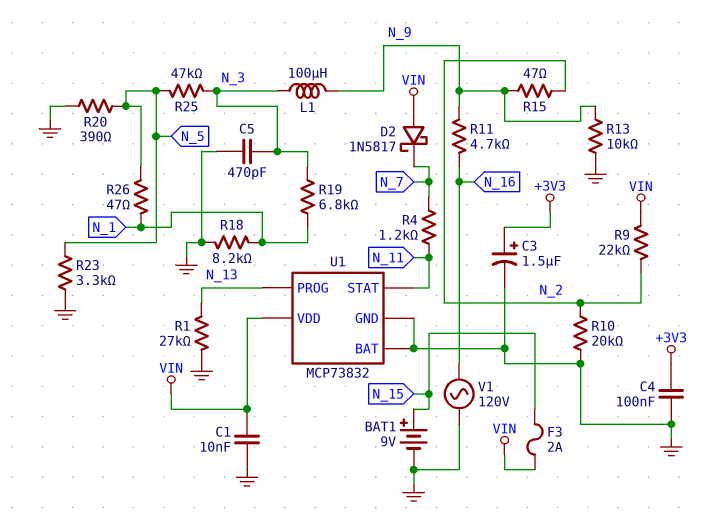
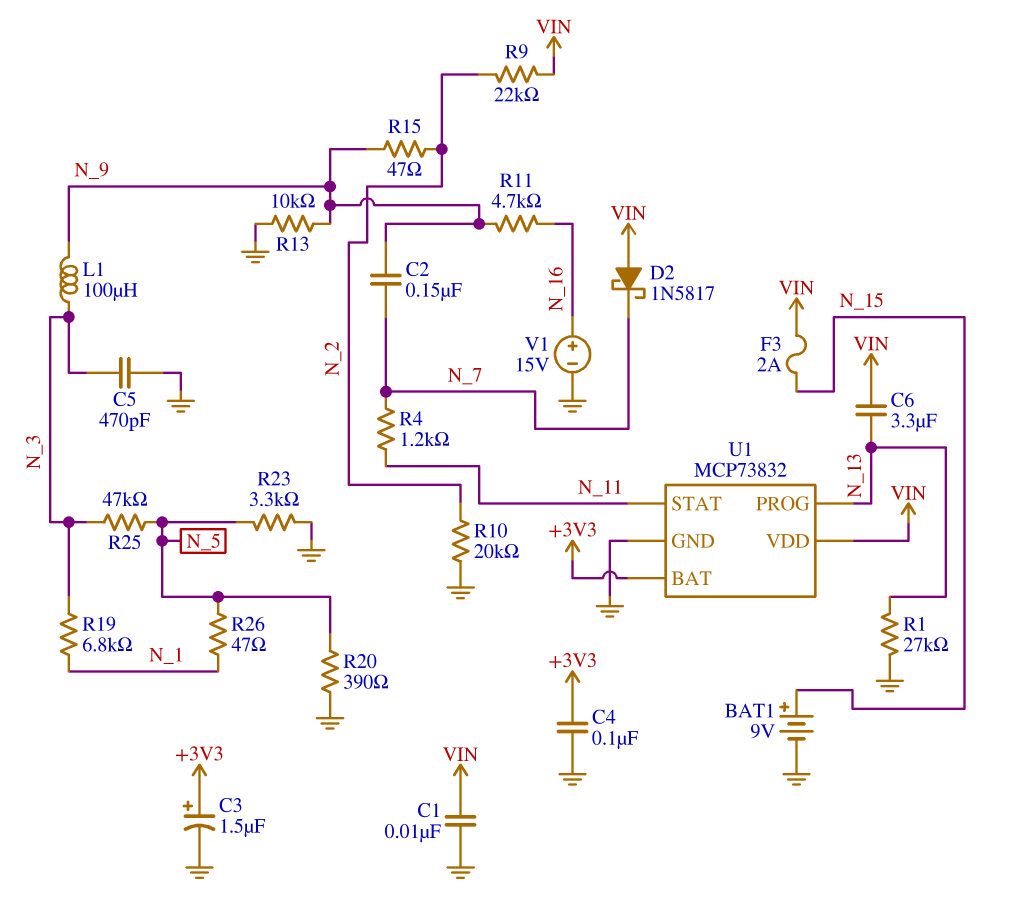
C2: none -> 150nF (N_7, N_9)
C6: none -> 3.3uF (N_13, VIN)
R18: 8.2k (GND, N_1) -> none
U1 pin BAT: GND -> +3V3
V1: AC 120V (GND, N_16) -> 15V (plus N_16, minus GND)

